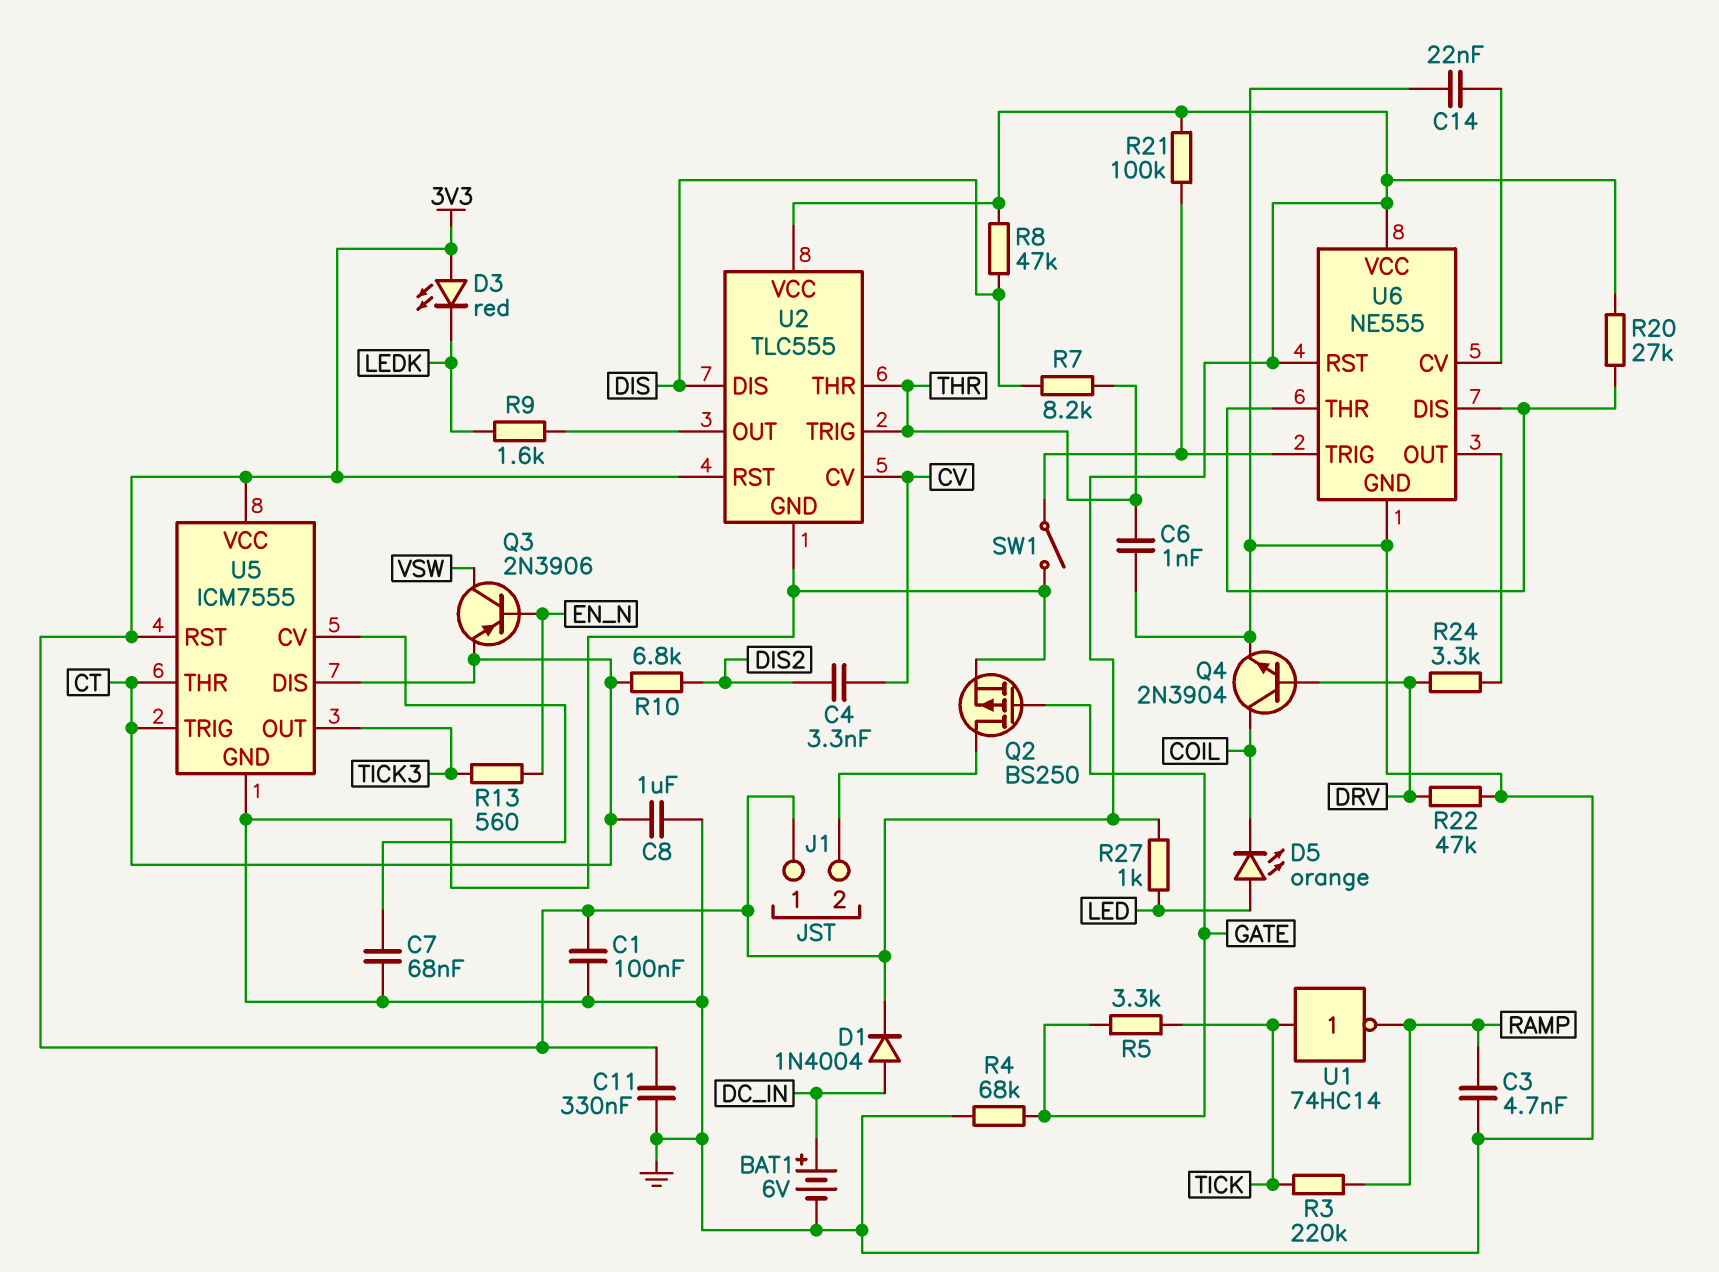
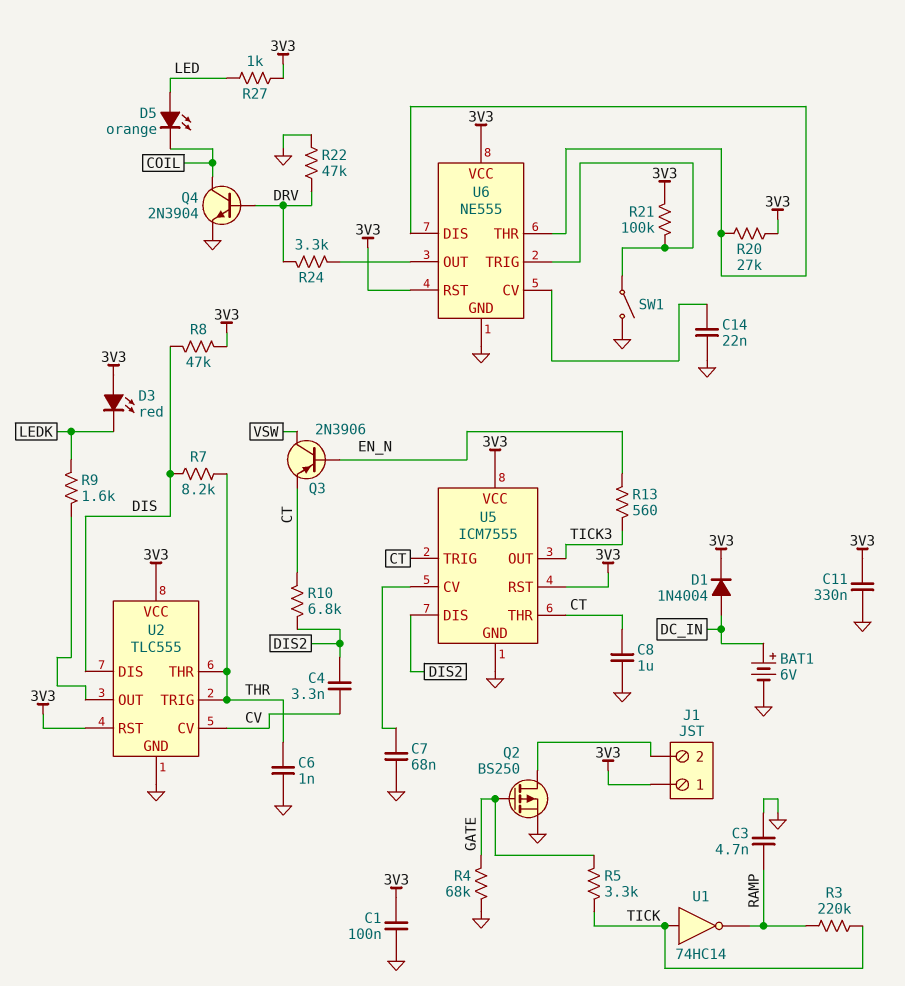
U5 pin DIS: CT -> DIS2

